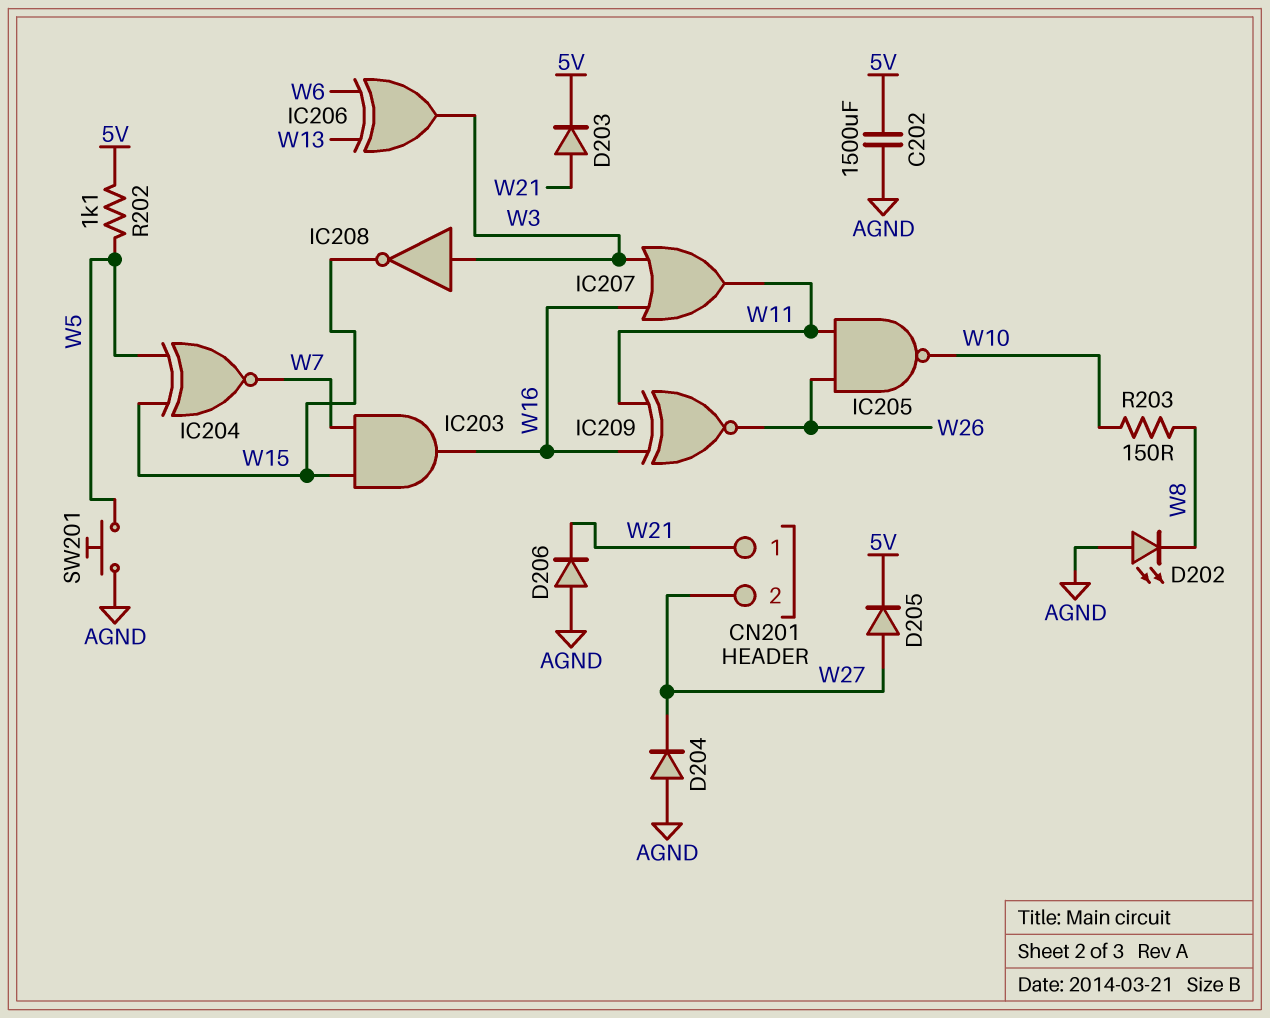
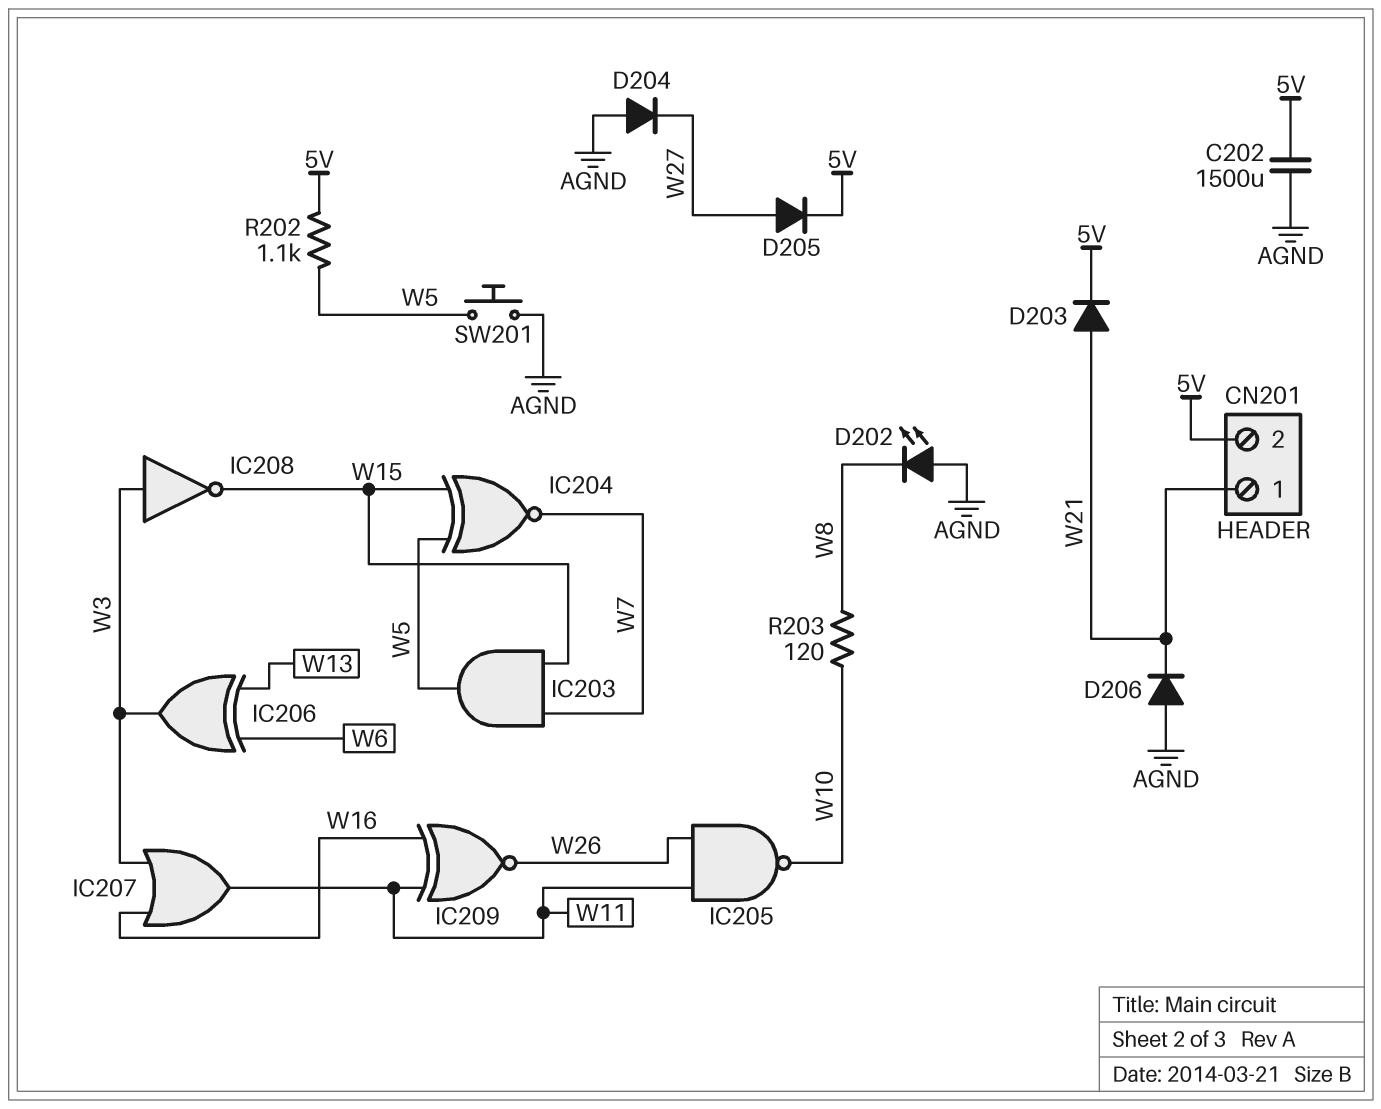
CN201 pin 2: W27 -> 5V
IC203: AND (in W7, in W15, out W16) -> AND (in W7, in W15, out W5)
R203: 150 (W8, W10) -> 120 (W8, W10)

